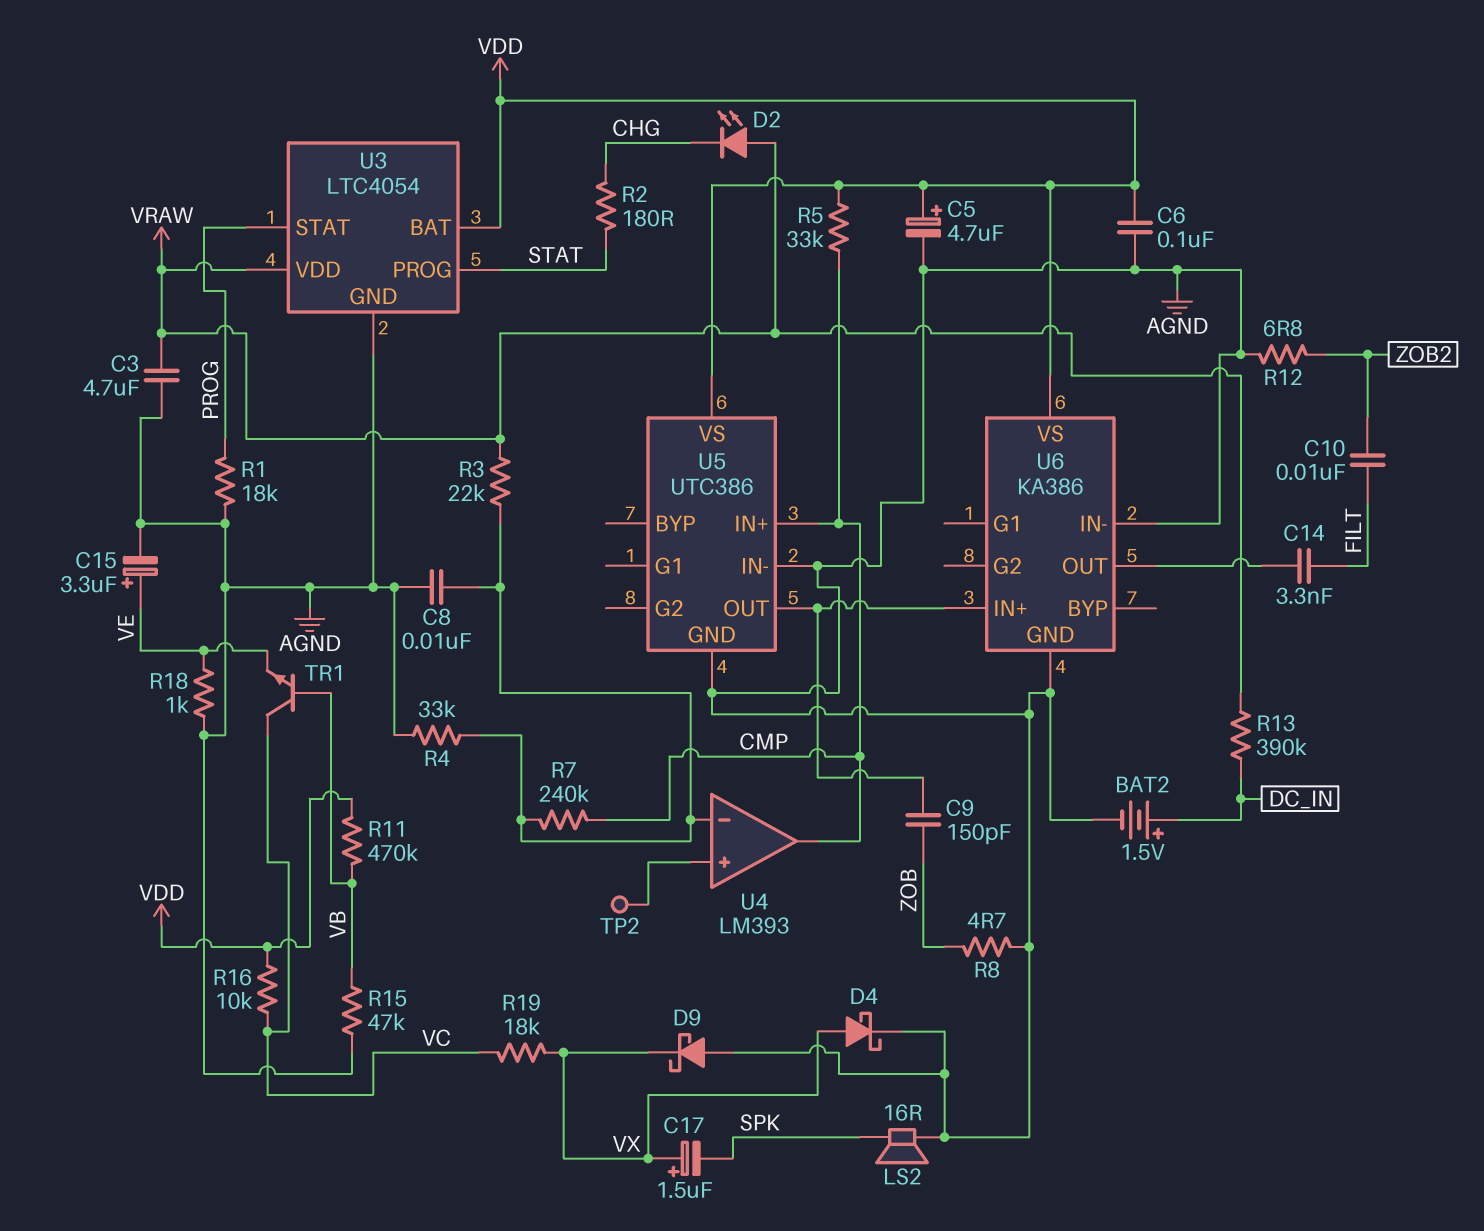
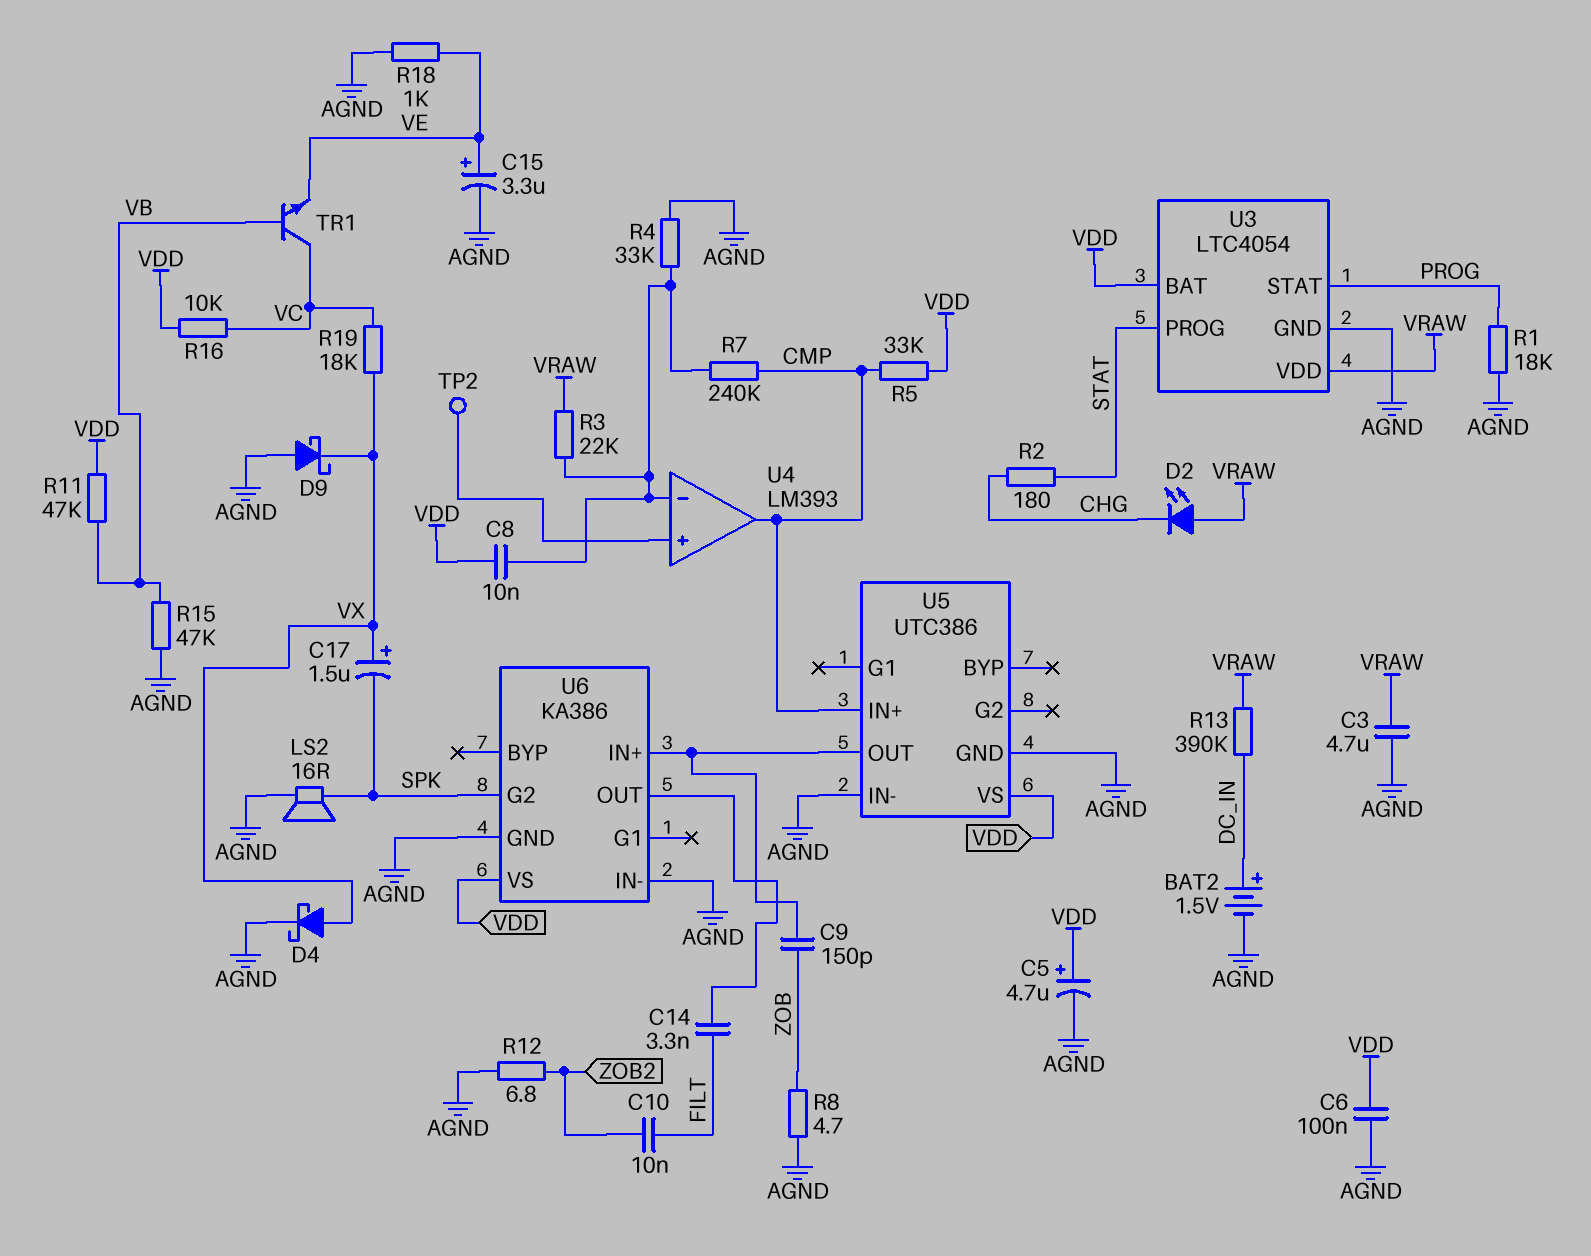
C8: 10nF (AGND, U4/in-) -> 10nF (U4/in-, VDD)
R11: 470k (VB, VDD) -> 47k (VB, VDD)
U6 pin G2: none -> SPK

